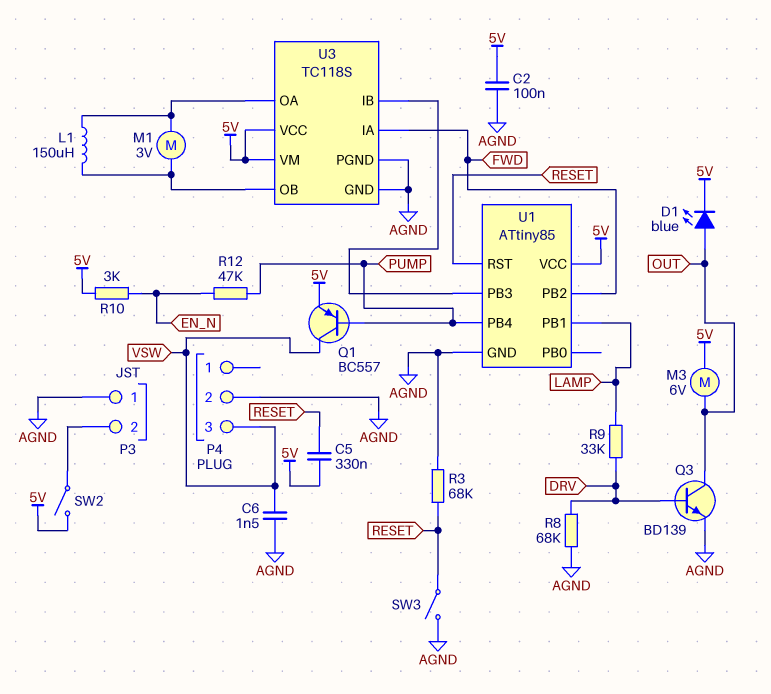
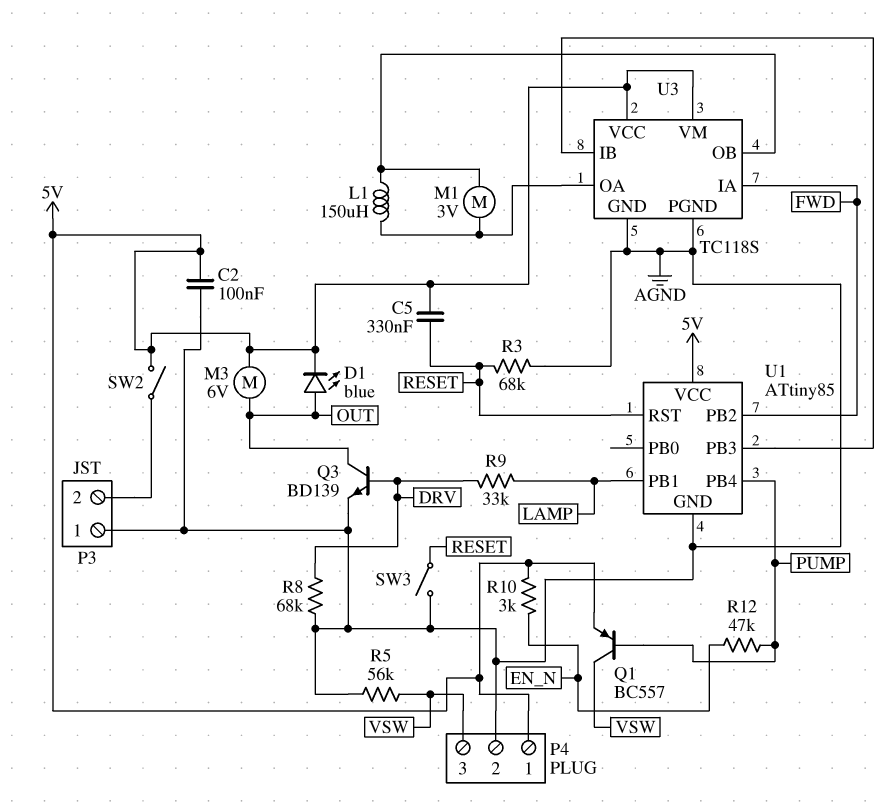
C6: 1.5nF (AGND, VSW) -> none
P4 pin 1: none -> 5V
R5: none -> 56k (AGND, VSW)

